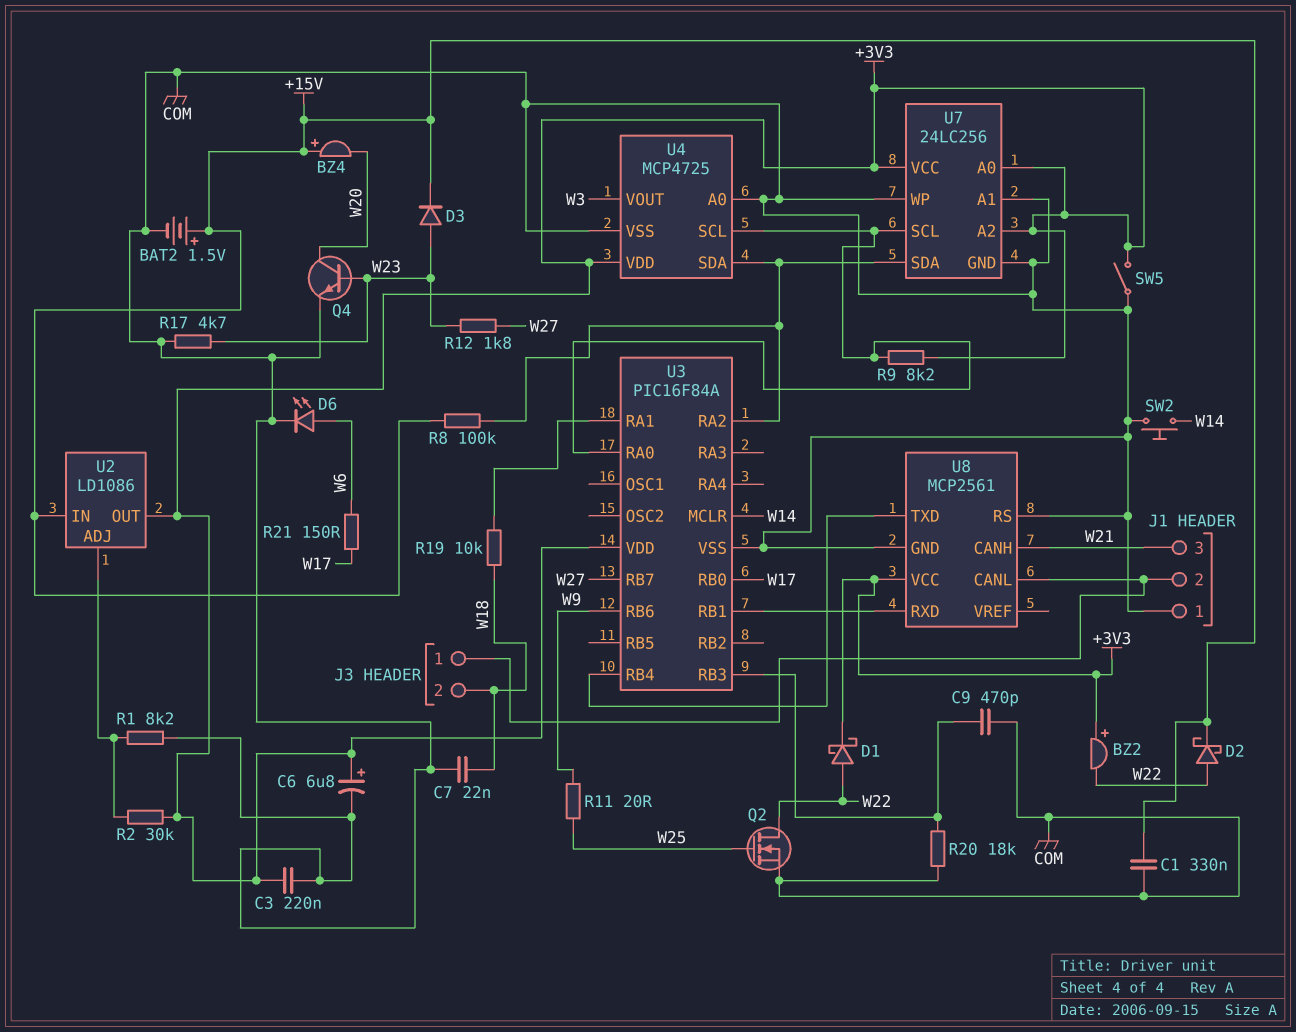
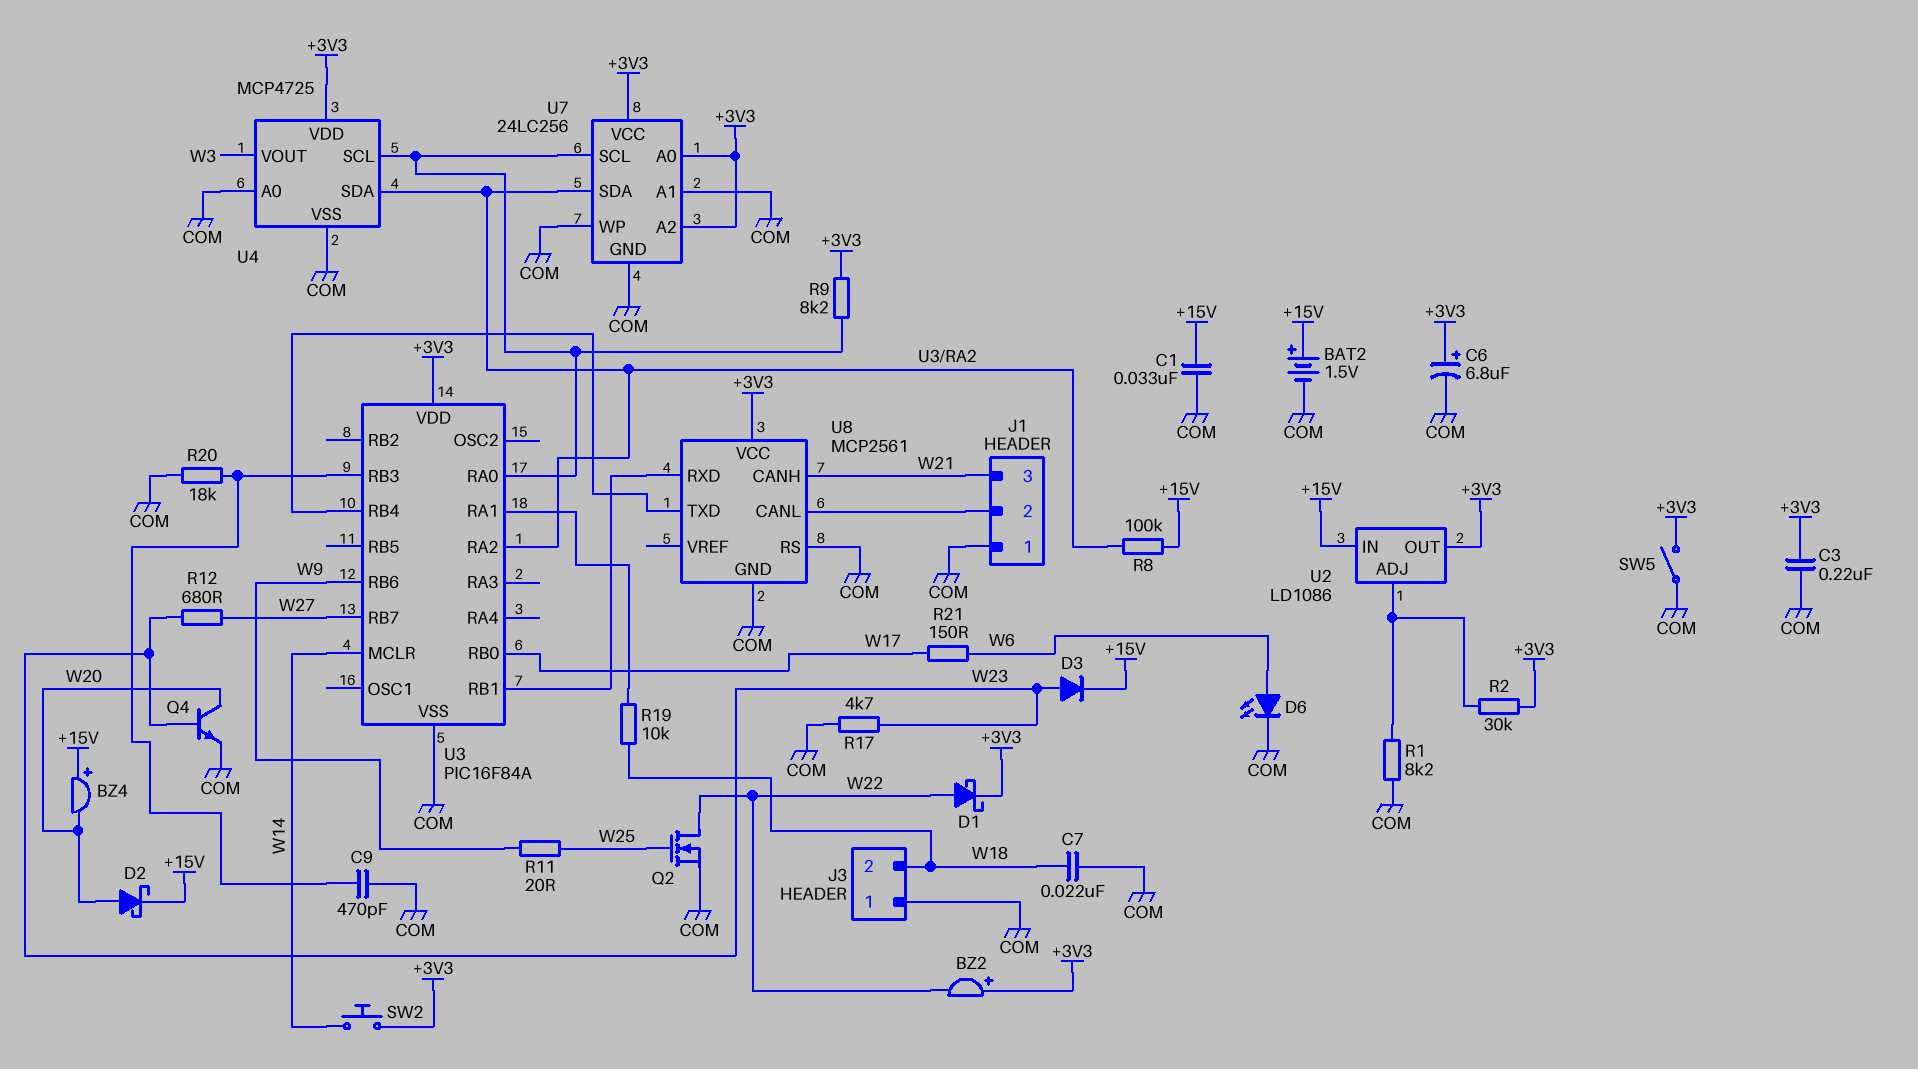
C1: 330nF (+15V, COM) -> 33nF (+15V, COM)
D2: schottky (A W22, K +15V) -> schottky (A W20, K +15V)
J3 pin 1: J1/2 -> COM
R12: 1.8k (W23, W27) -> 680 (W23, W27)
SW2: button (COM, W14) -> button (+3V3, W14)

